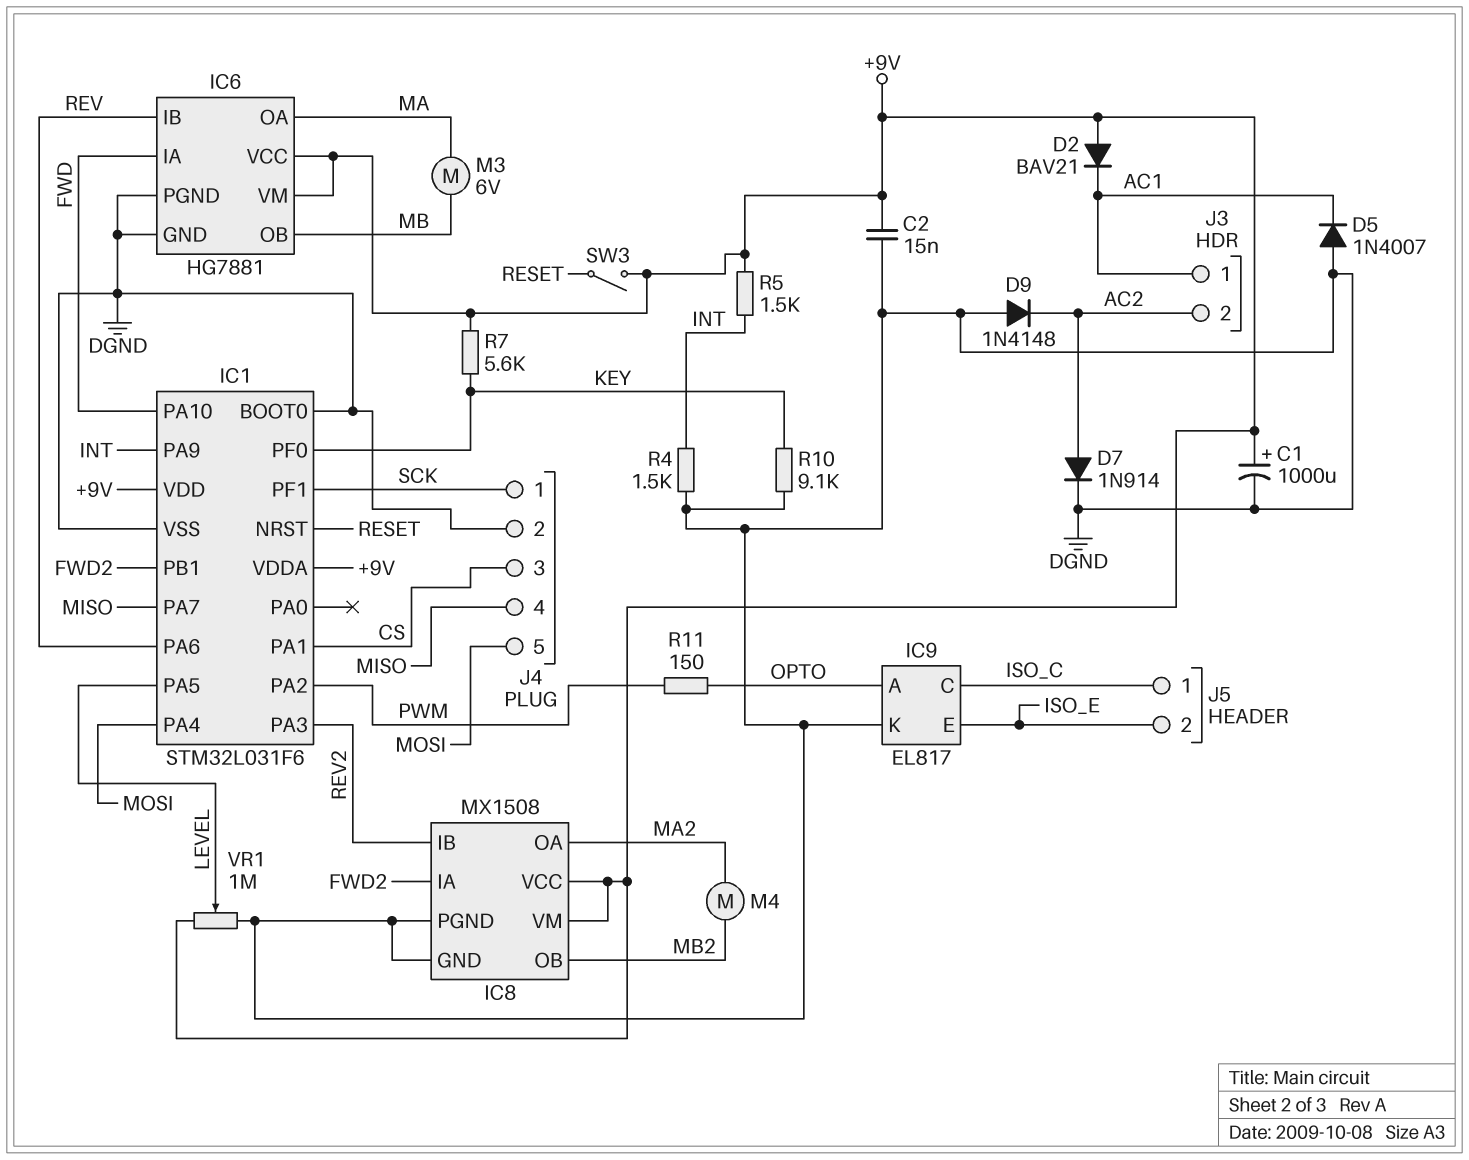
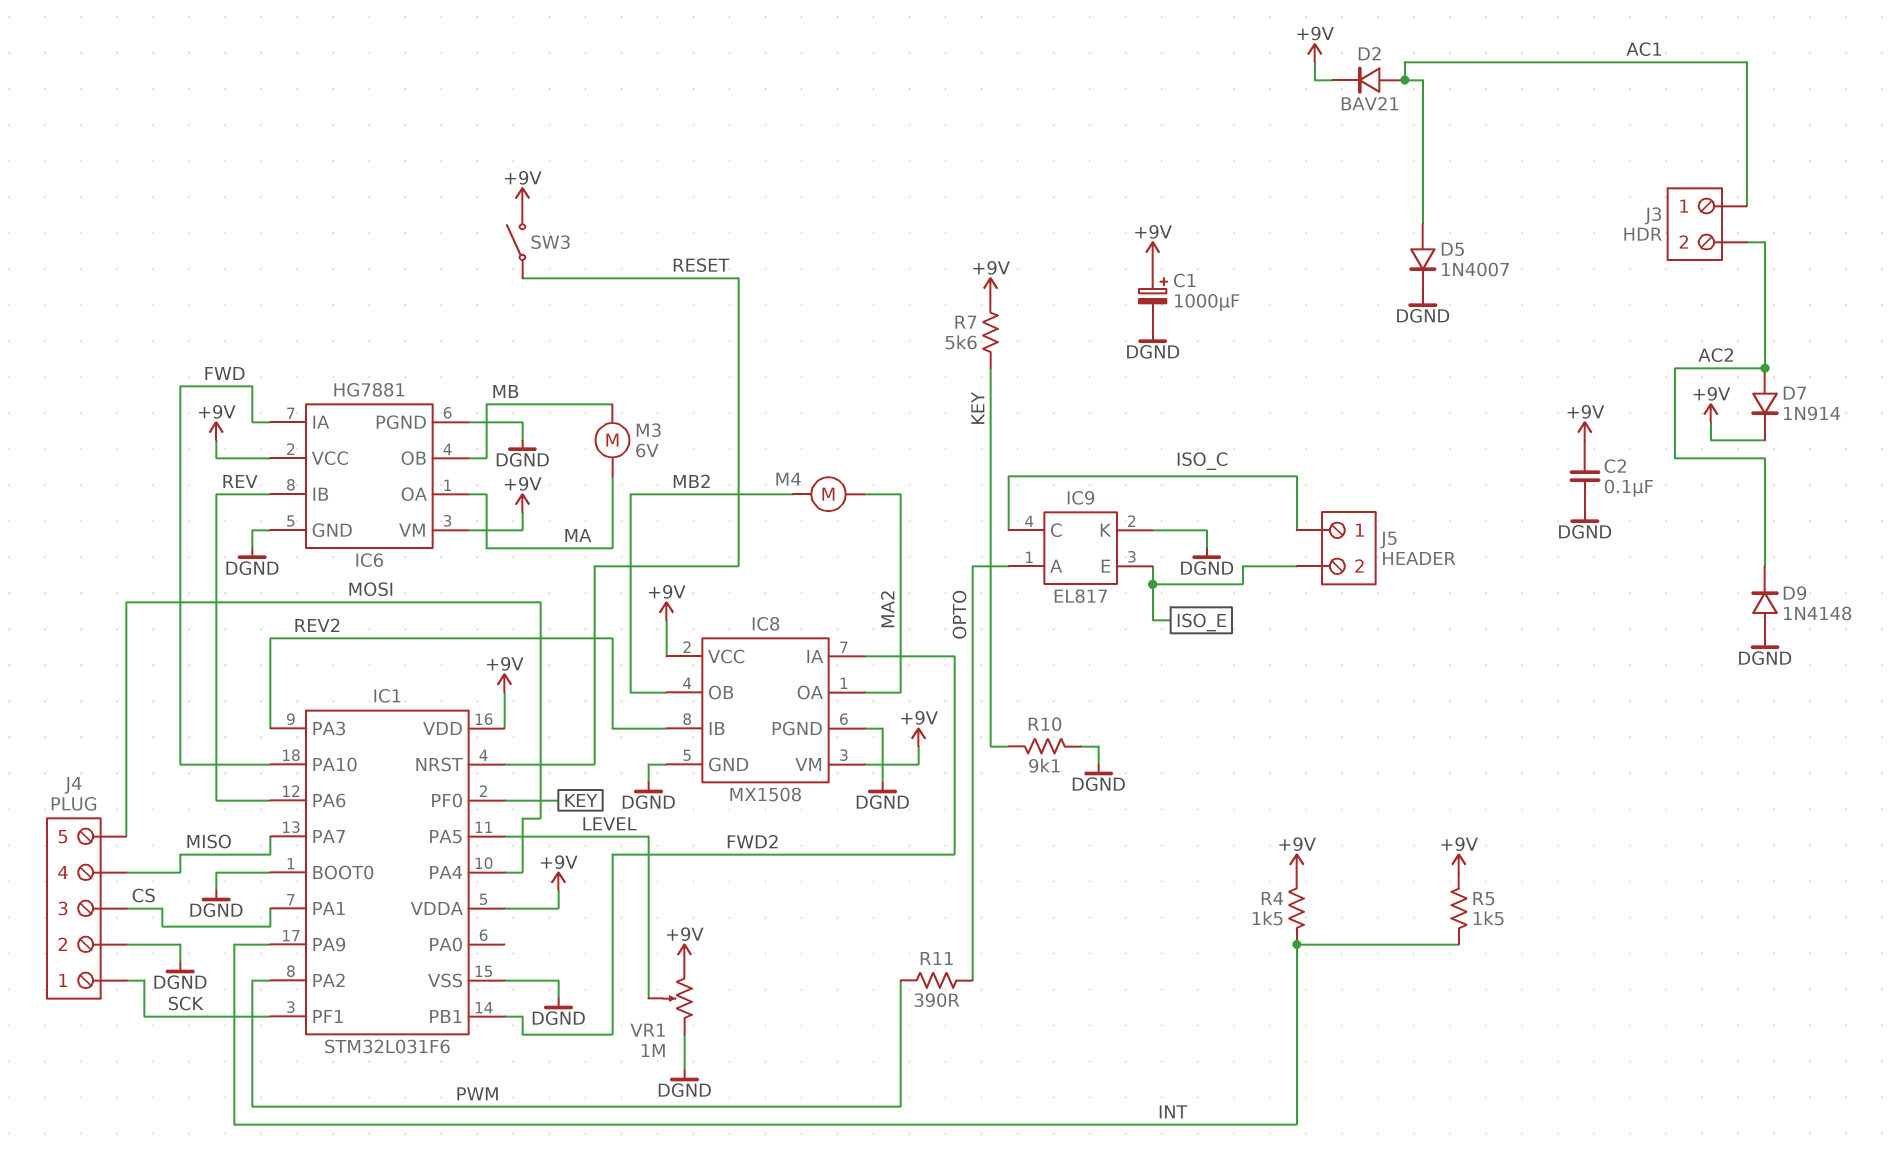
C2: 15nF (+9V, DGND) -> 100nF (+9V, DGND)
D2: diode BAV21 (A +9V, K AC1) -> diode BAV21 (A AC1, K +9V)
D5: diode 1N4007 (A DGND, K AC1) -> diode 1N4007 (A AC1, K DGND)
D7: diode 1N914 (A AC2, K DGND) -> diode 1N914 (A AC2, K +9V)
R4: 1.5k (DGND, INT) -> 1.5k (+9V, INT)
R11: 150 (OPTO, PWM) -> 390 (OPTO, PWM)

